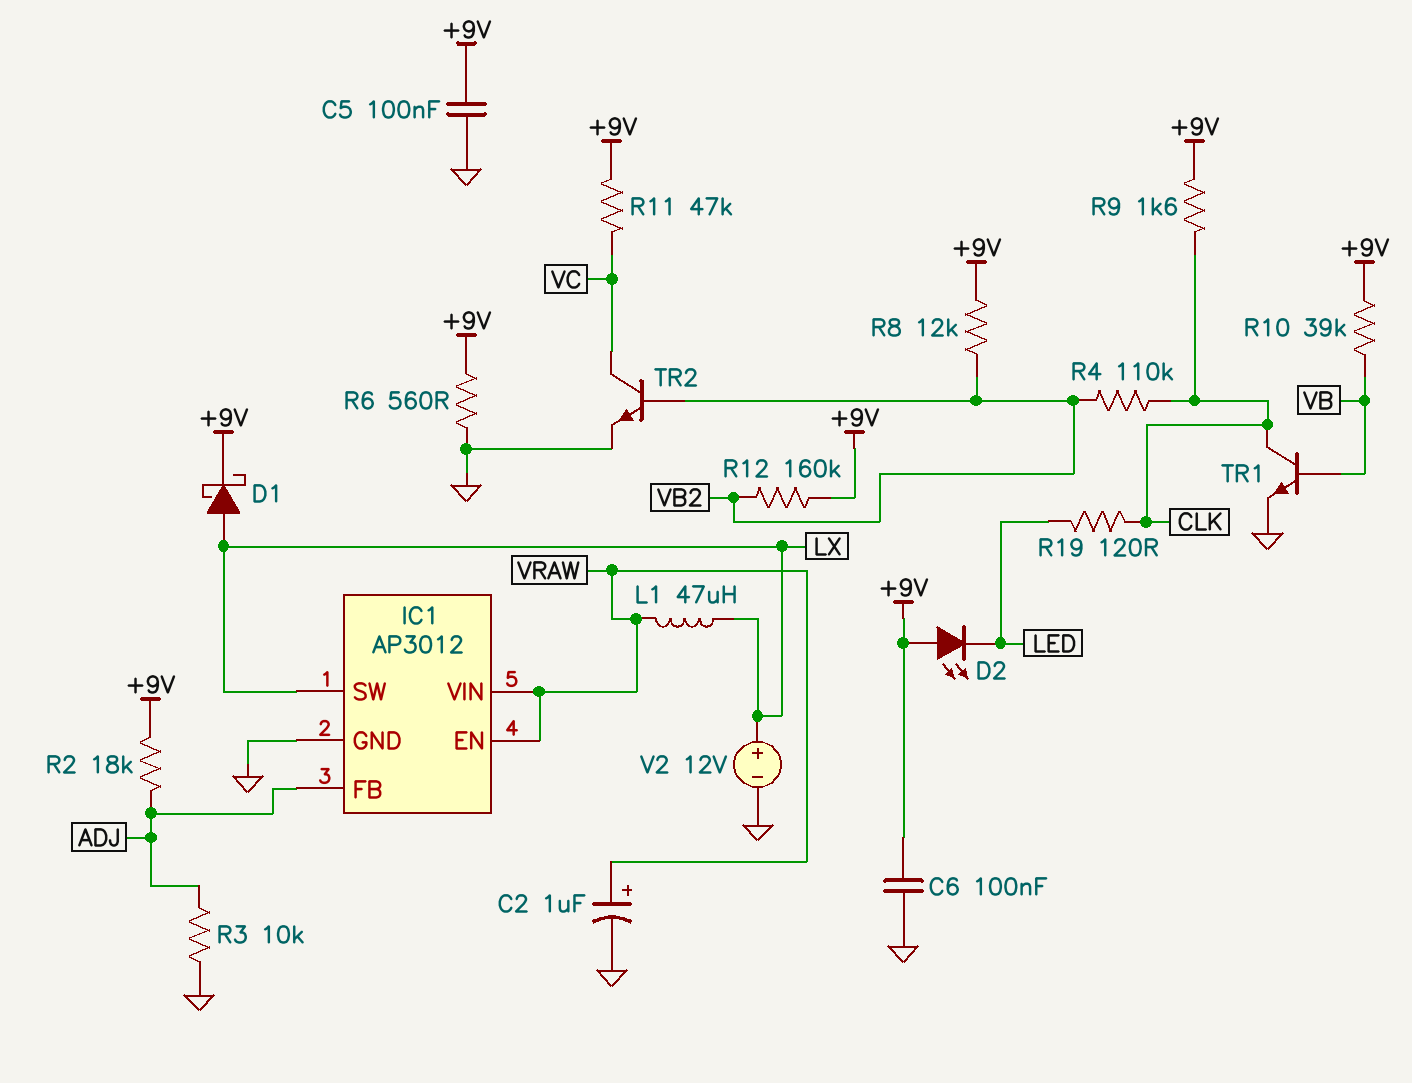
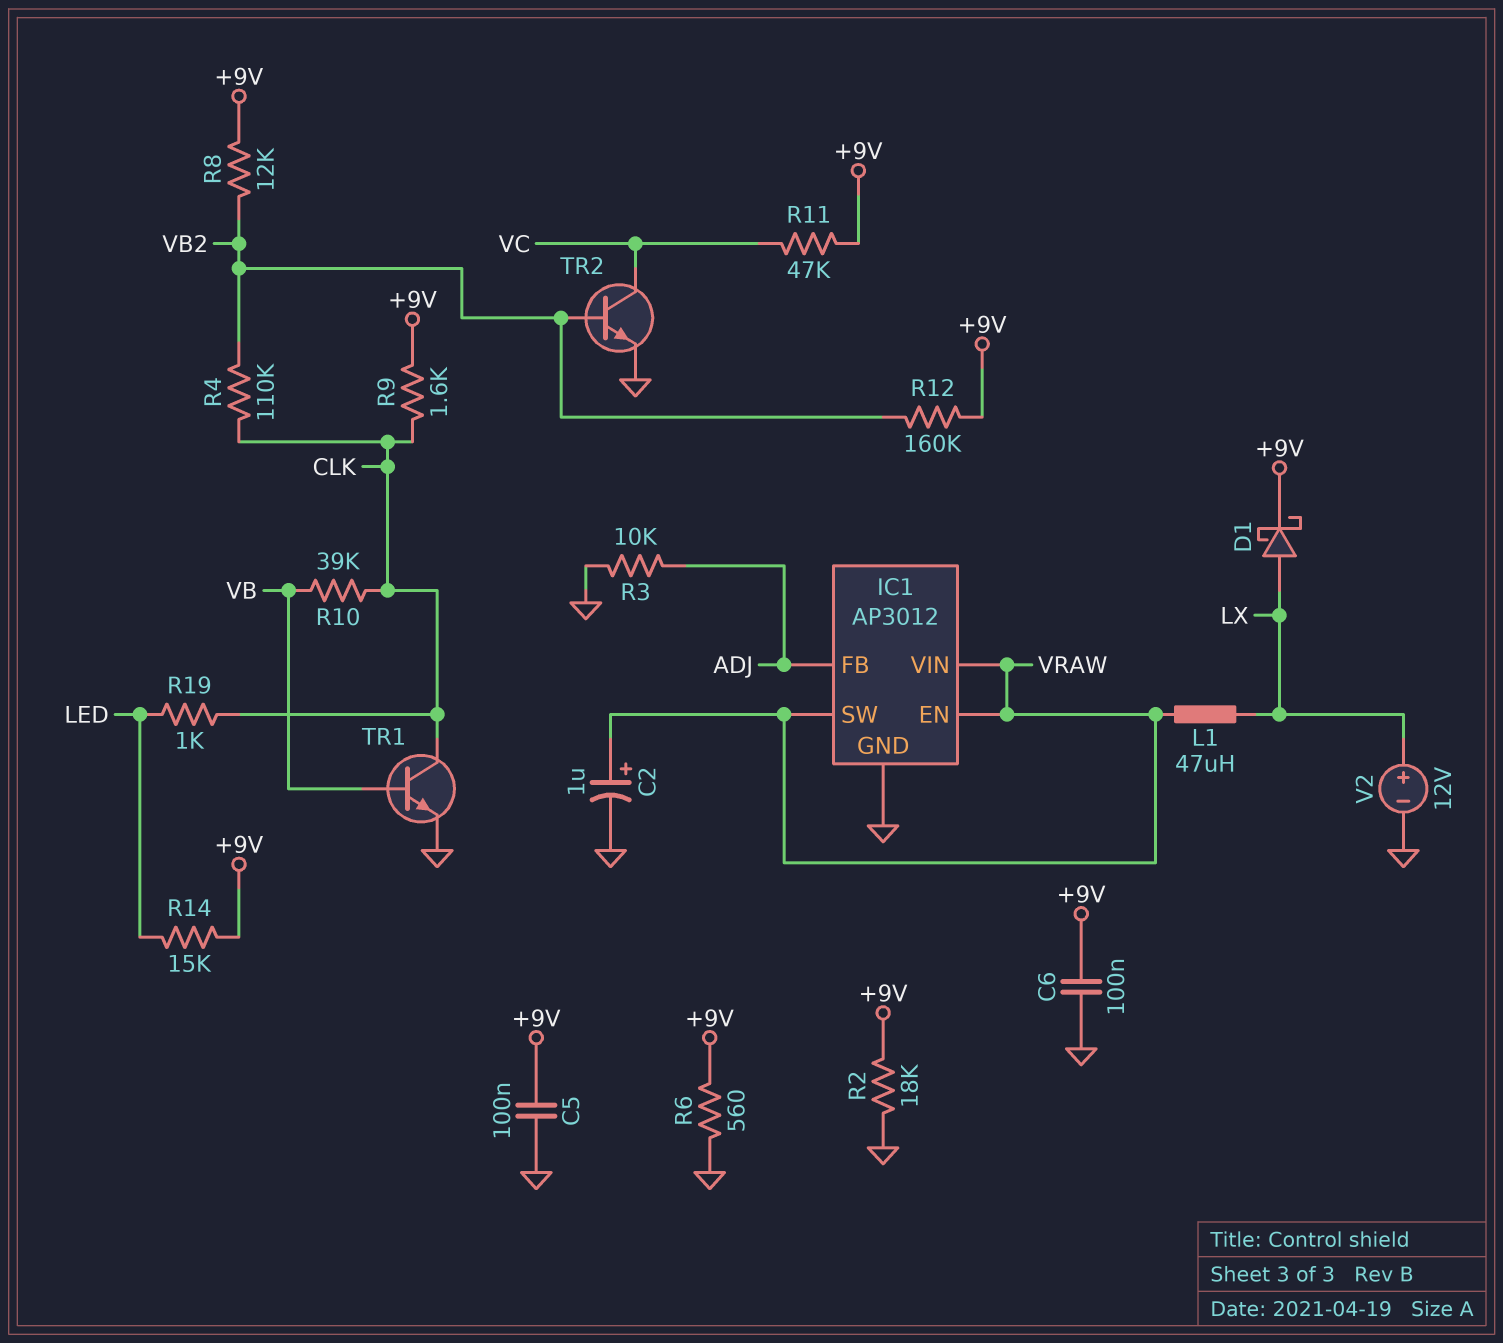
D2: LED (A +9V, K LED) -> none
IC1 pin SW: LX -> VRAW
R2: 18k (+9V, ADJ) -> 18k (+9V, GND)
R10: 39k (+9V, VB) -> 39k (CLK, VB)
R14: none -> 15k (+9V, LED)
R19: 120 (CLK, LED) -> 1k (CLK, LED)

